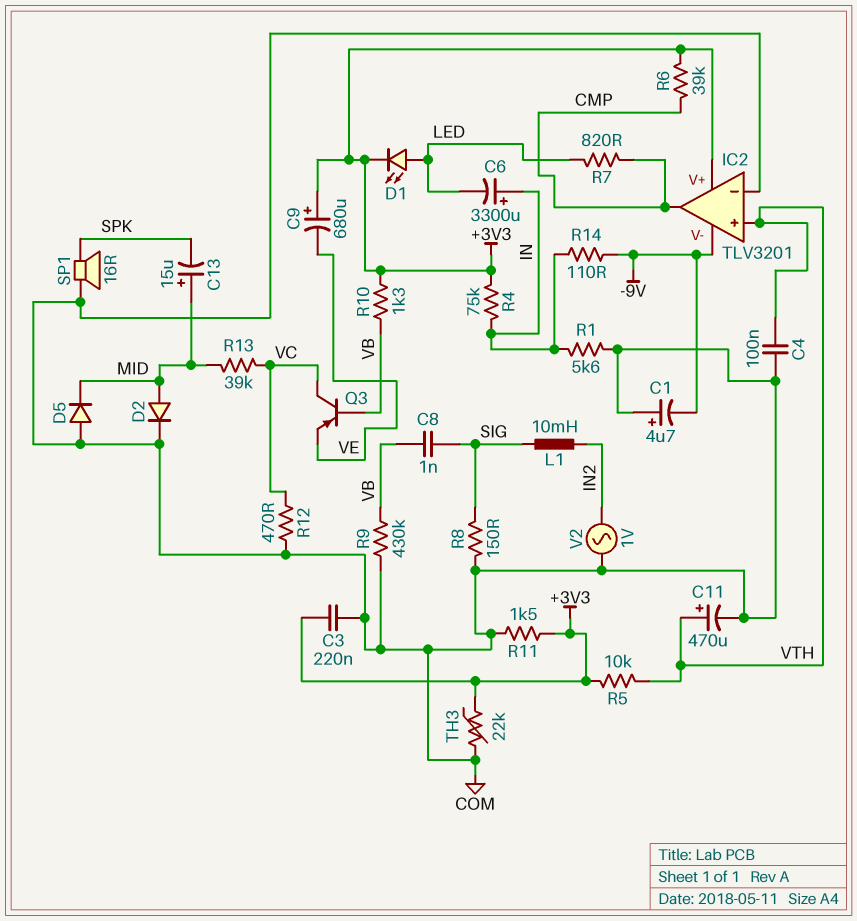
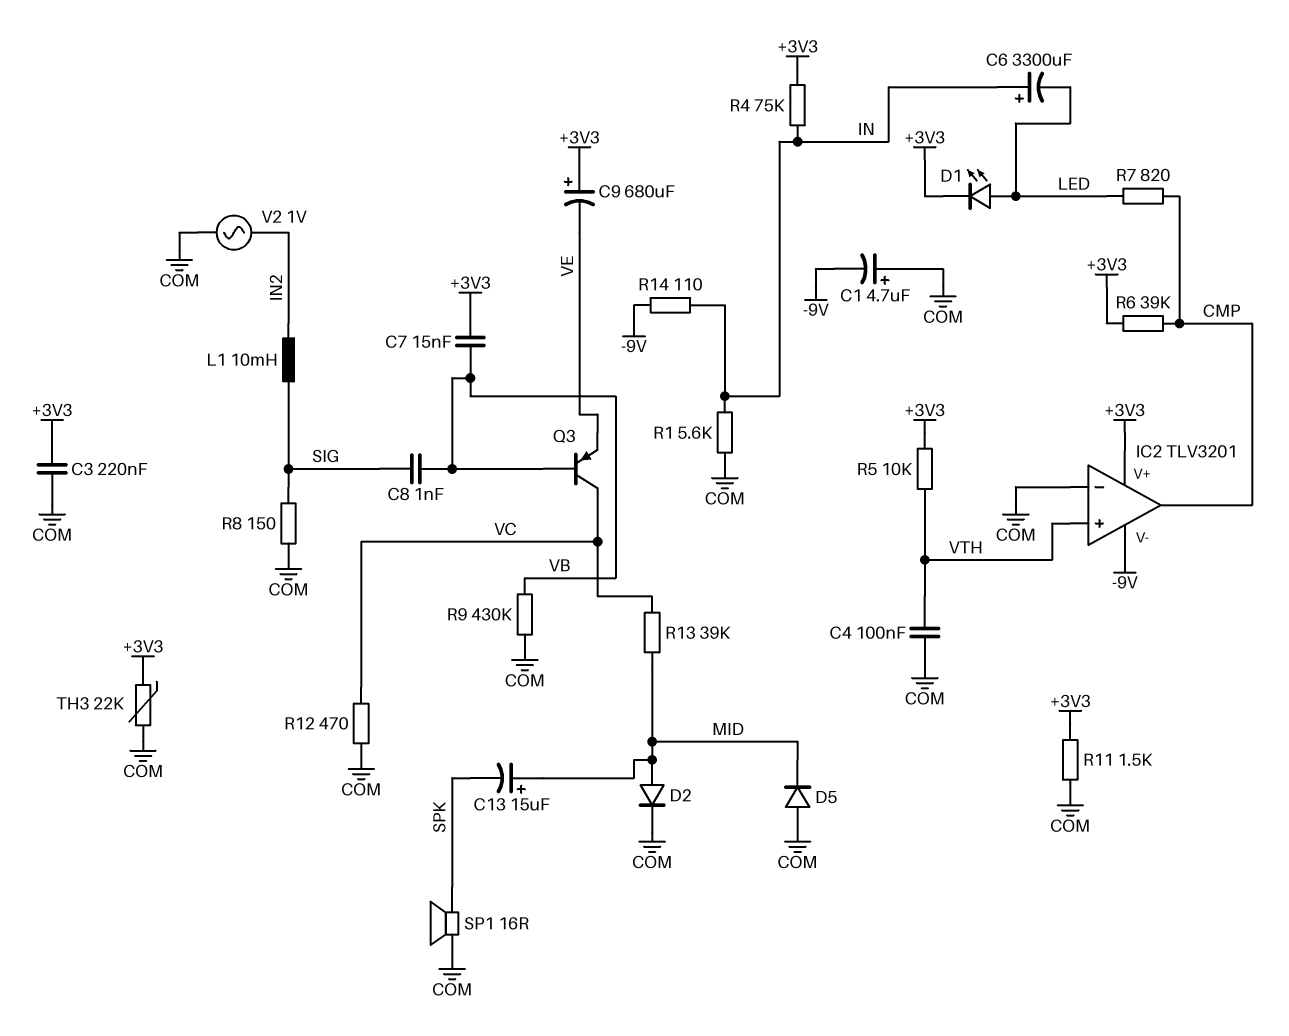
C7: none -> 15nF (+3V3, VB)
C11: 470uF (plus VTH, minus COM) -> none
R10: 1.3k (+3V3, VB) -> none

